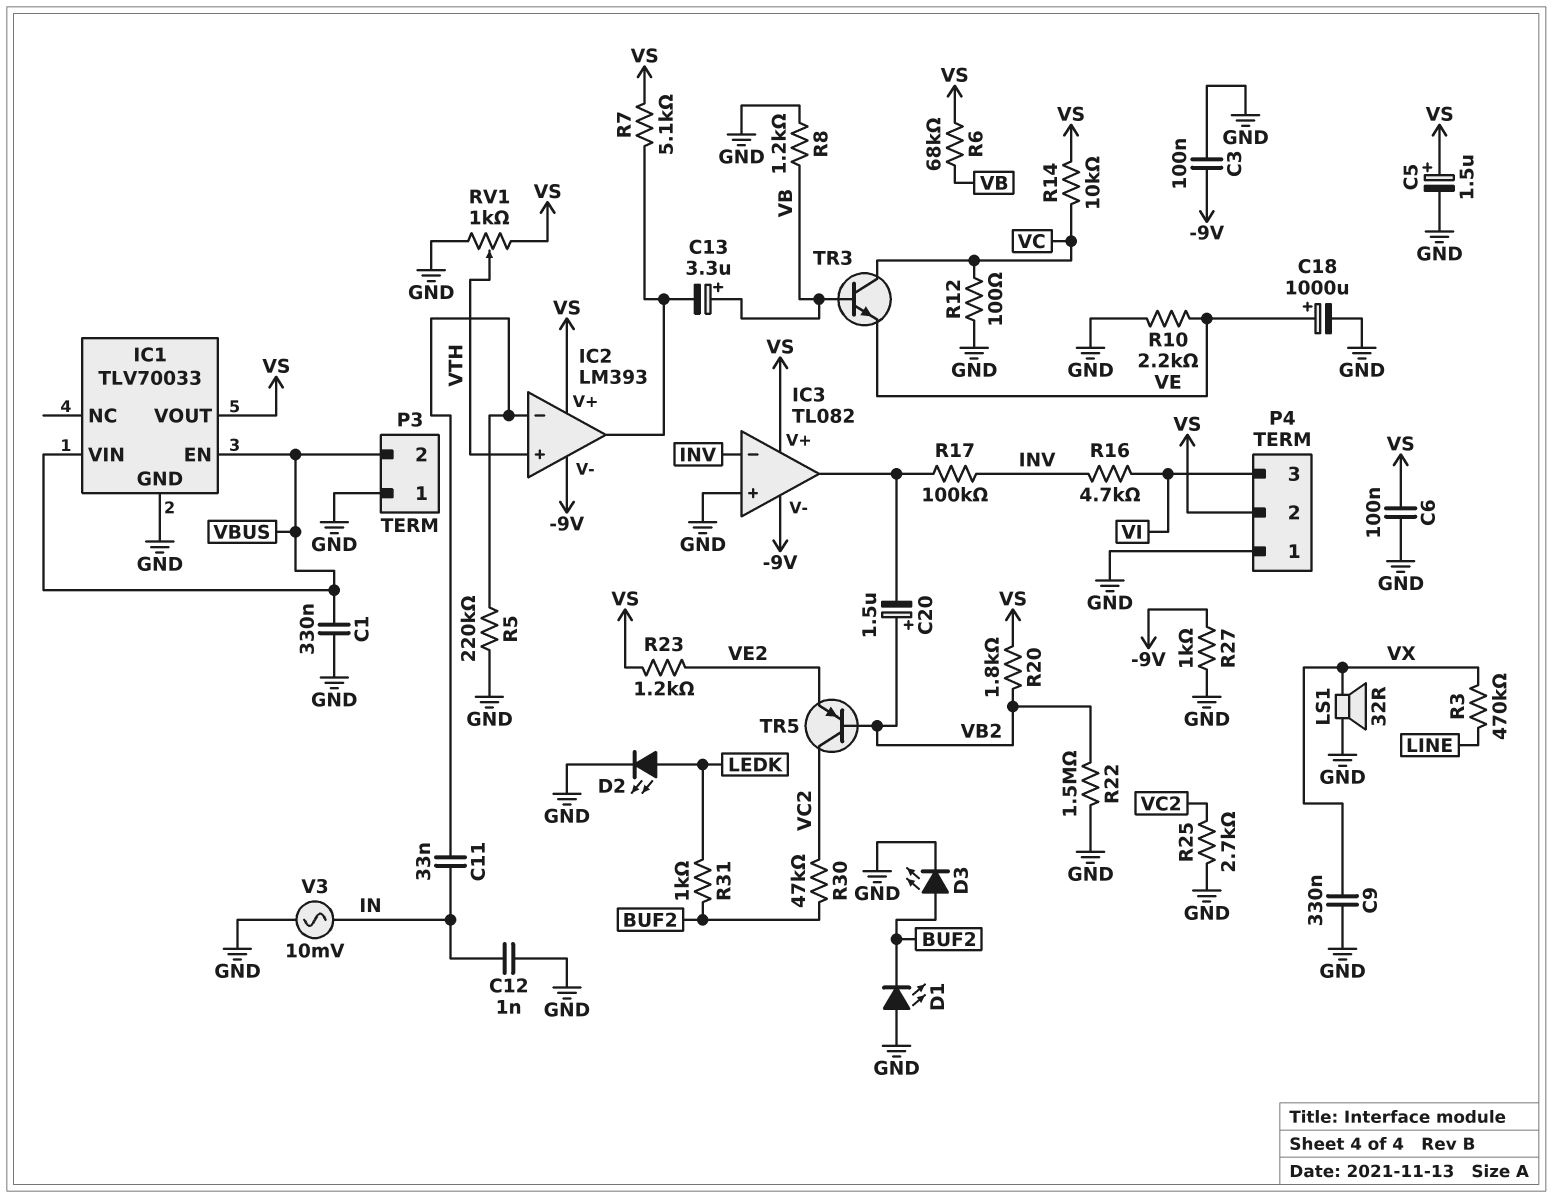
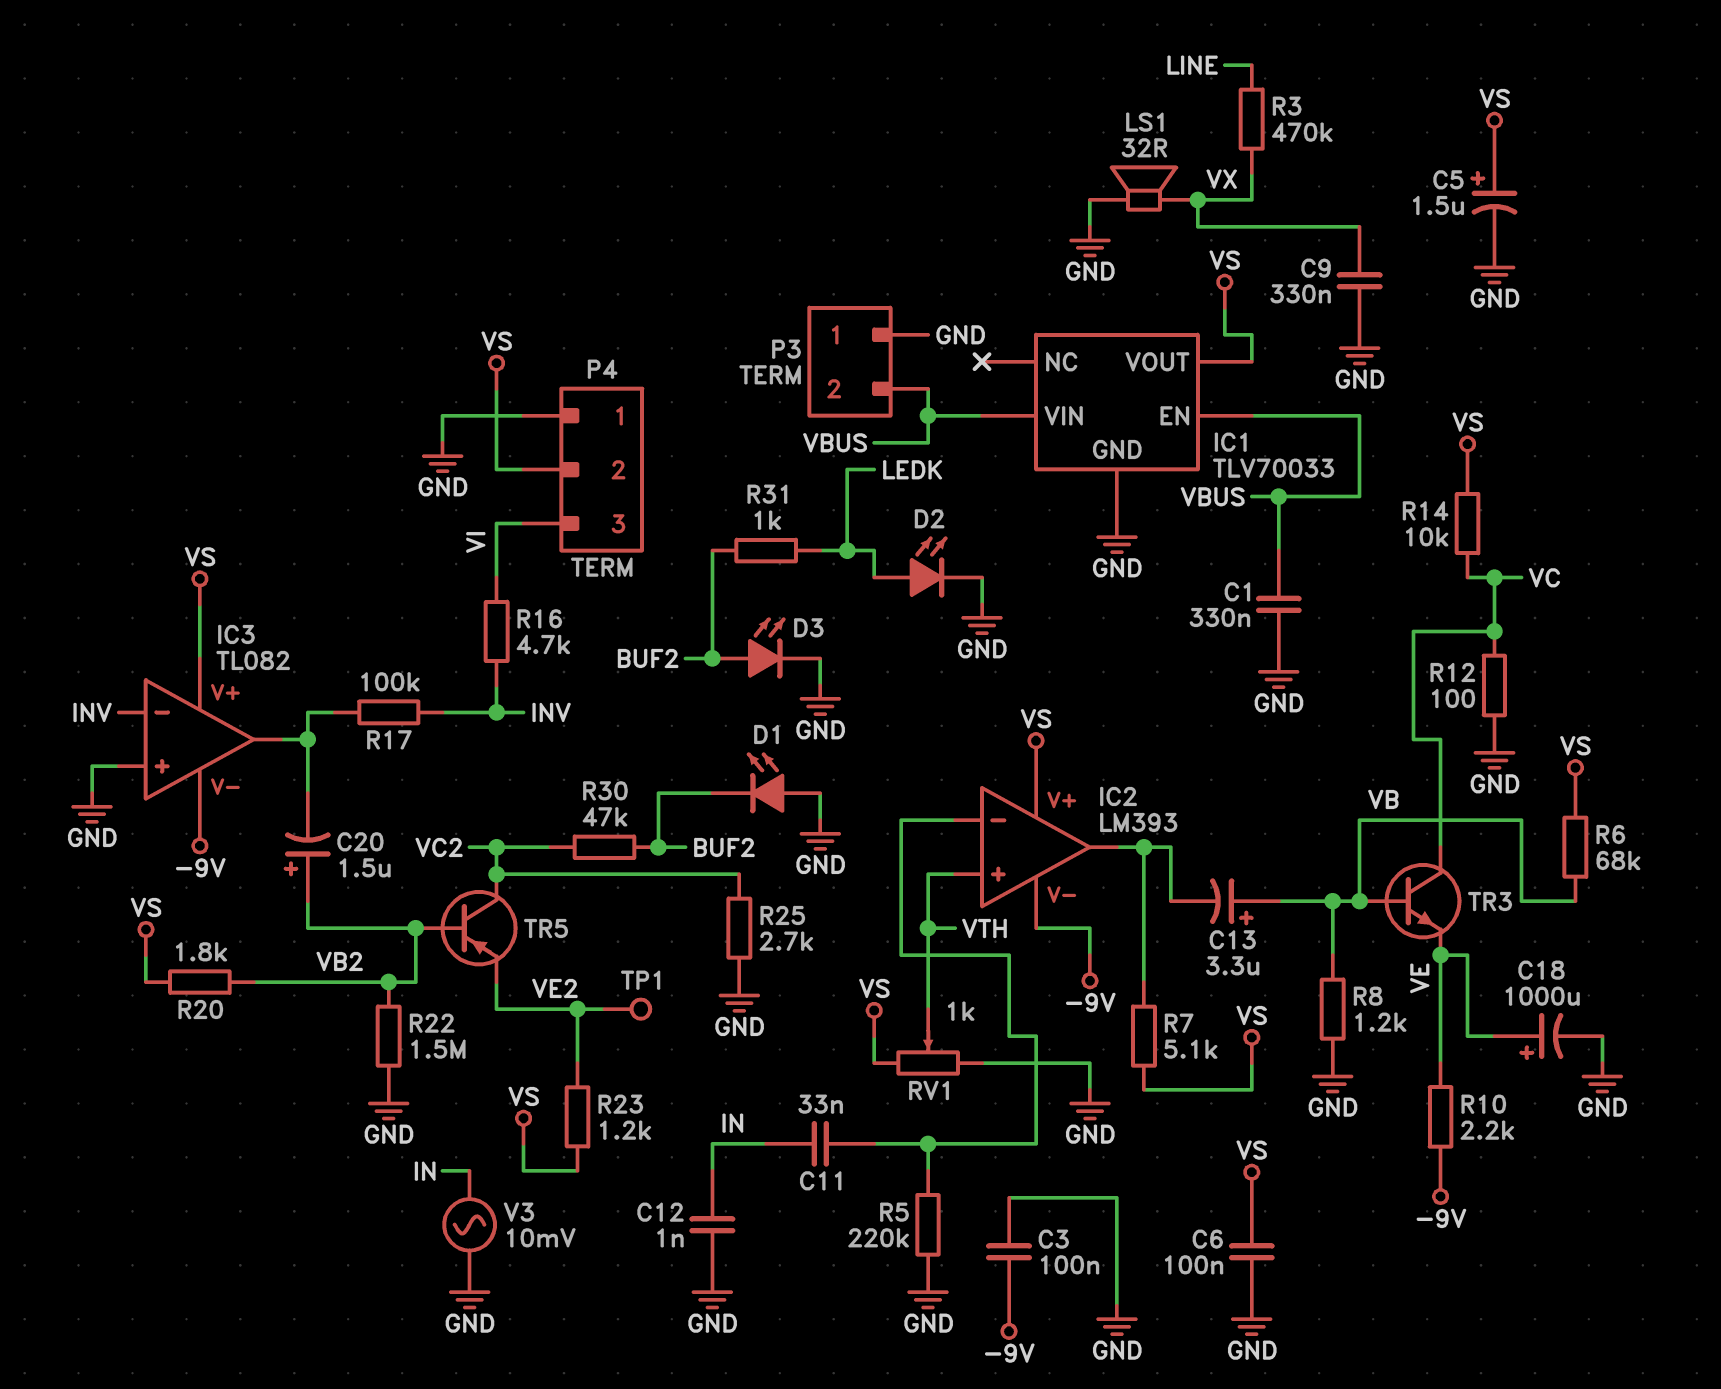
R10: 2.2k (GND, VE) -> 2.2k (-9V, VE)
R27: 1k (-9V, GND) -> none
TP1: none -> test point (VE2)

